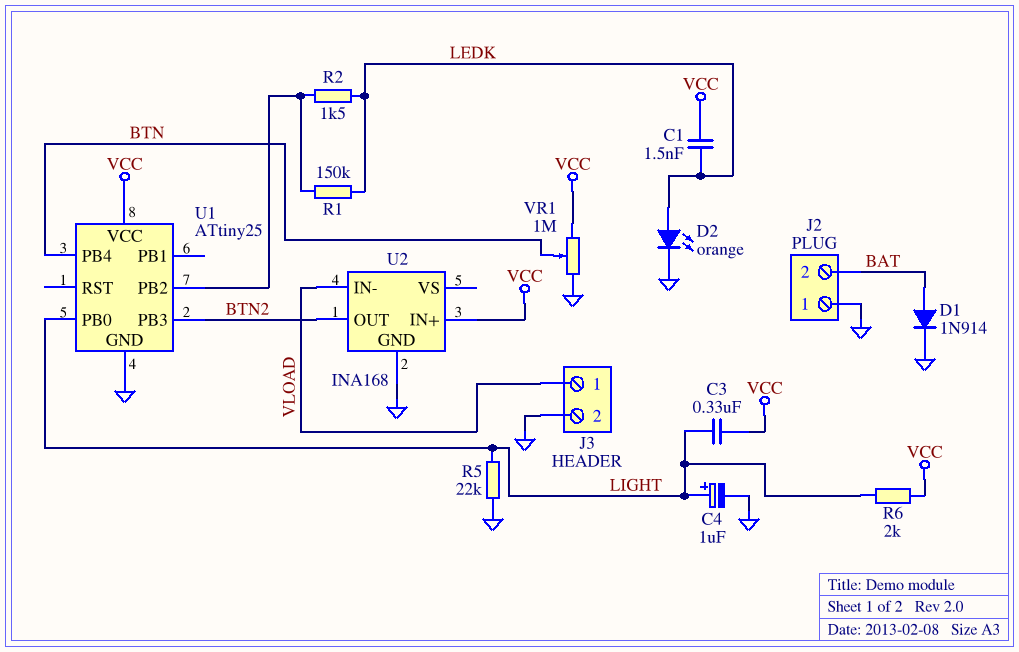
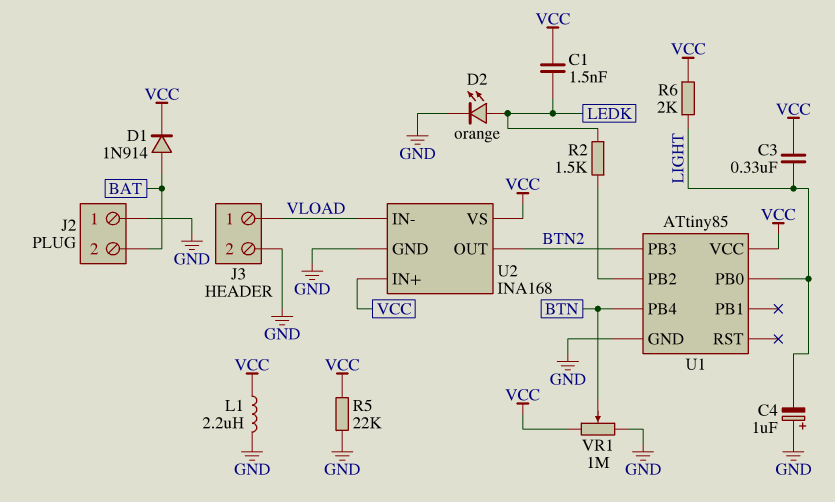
C4: 1uF (plus LIGHT, minus GND) -> 1uF (plus GND, minus LIGHT)
D1: diode 1N914 (A BAT, K GND) -> diode 1N914 (A BAT, K VCC)
L1: none -> 2.2uH (GND, VCC)
R1: 150k (LEDK, U1/PB2) -> none
R5: 22k (GND, LIGHT) -> 22k (GND, VCC)
U1: ATtiny25 -> ATtiny85
U2 pin VS: none -> VCC

